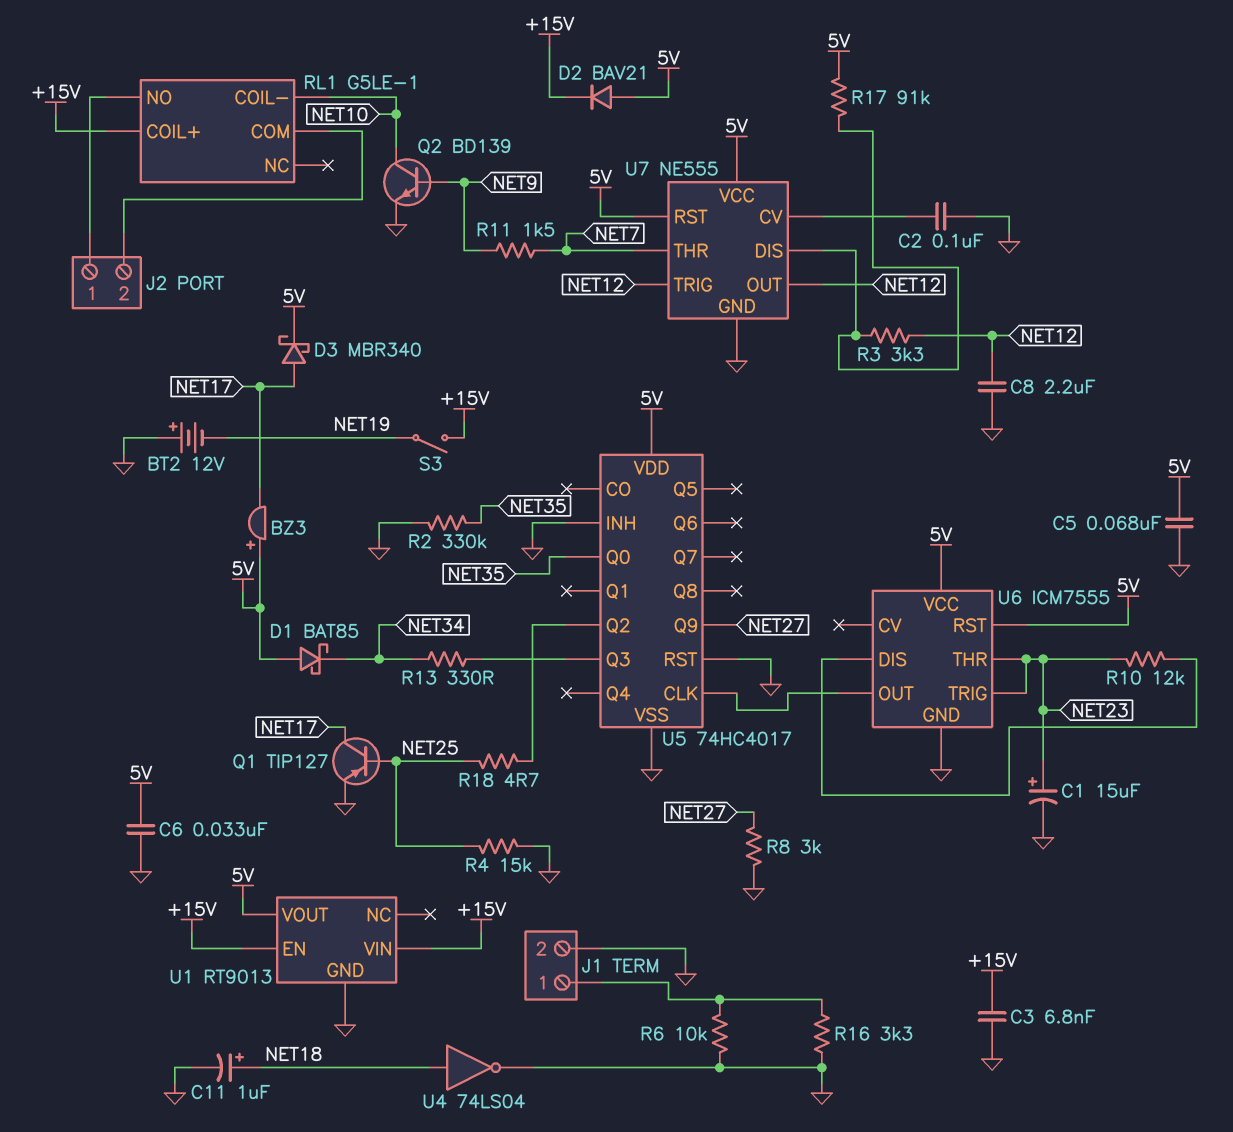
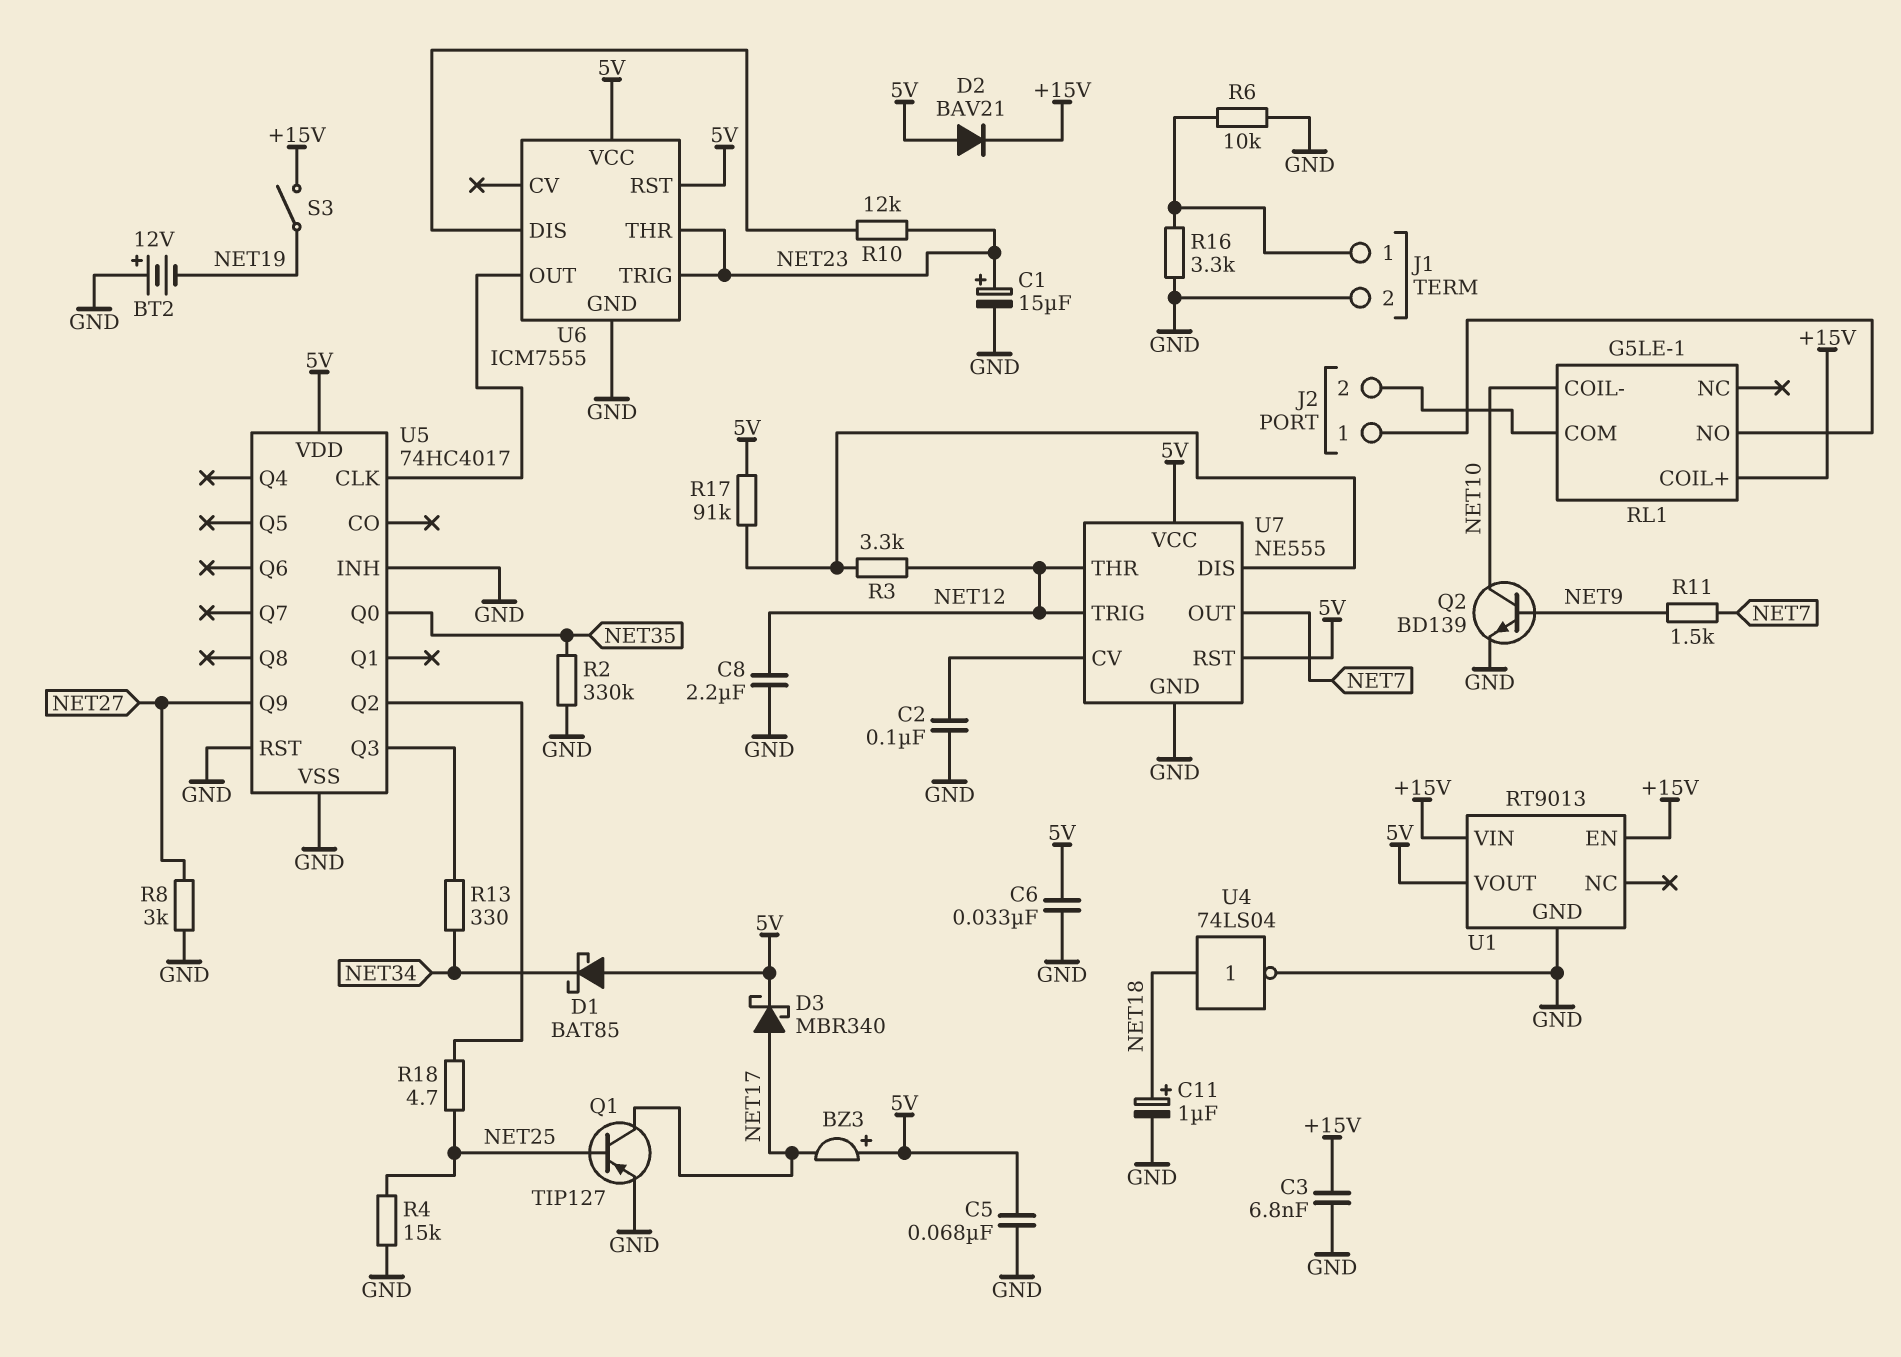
U7 pin OUT: NET12 -> NET7
U7 pin THR: NET7 -> NET12

